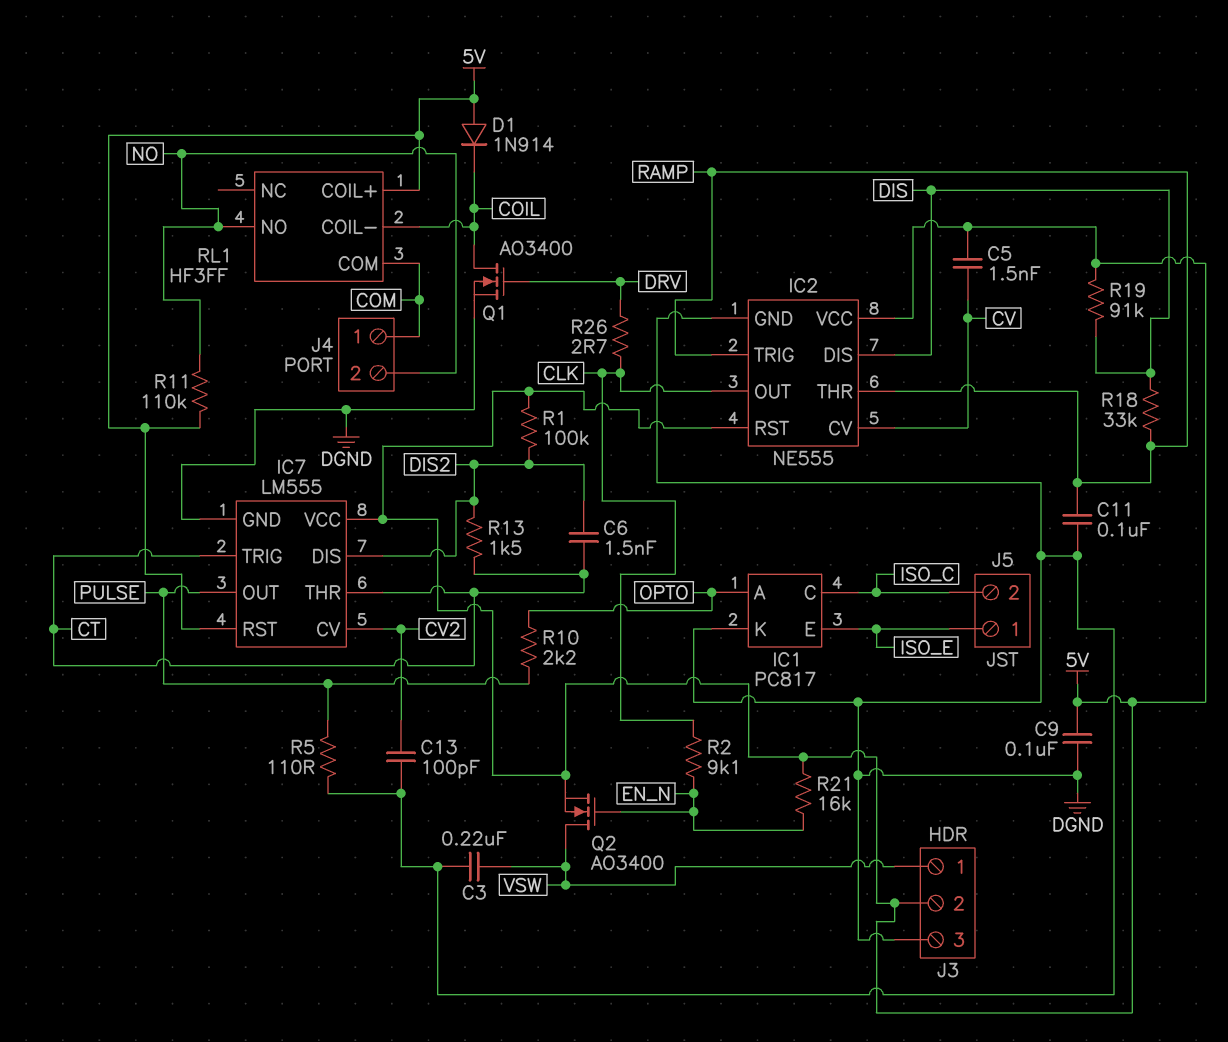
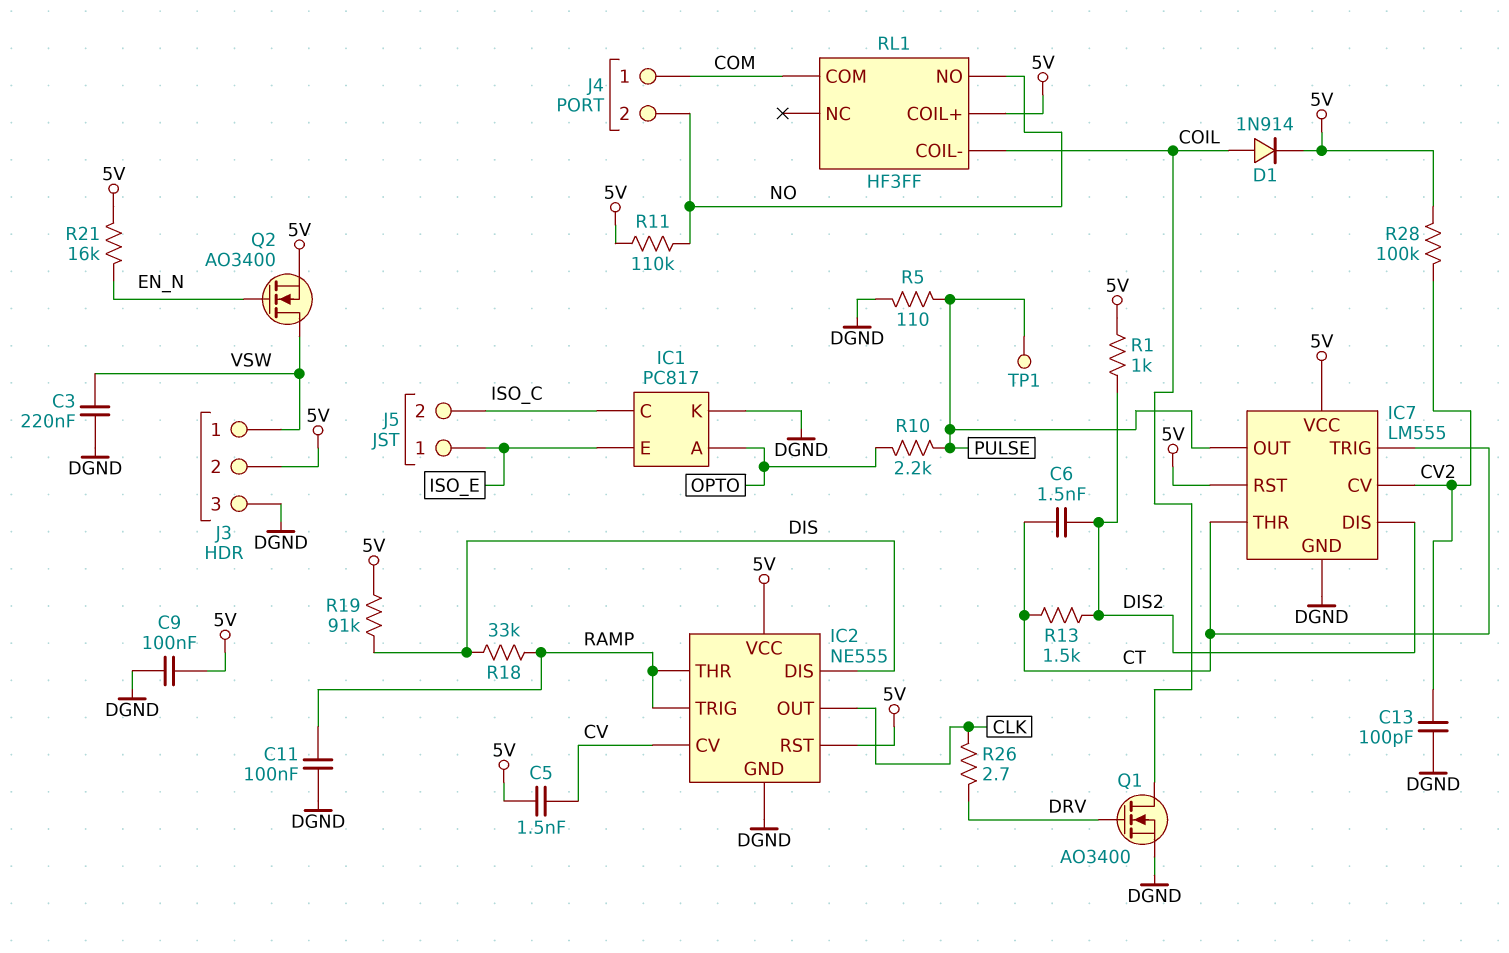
D1: diode 1N914 (A 5V, K COIL) -> diode 1N914 (A COIL, K 5V)
R1: 100k (5V, DIS2) -> 1k (5V, DIS2)
R2: 9.1k (CLK, EN_N) -> none
R28: none -> 100k (5V, CV2)
TP1: none -> test point (PULSE)

